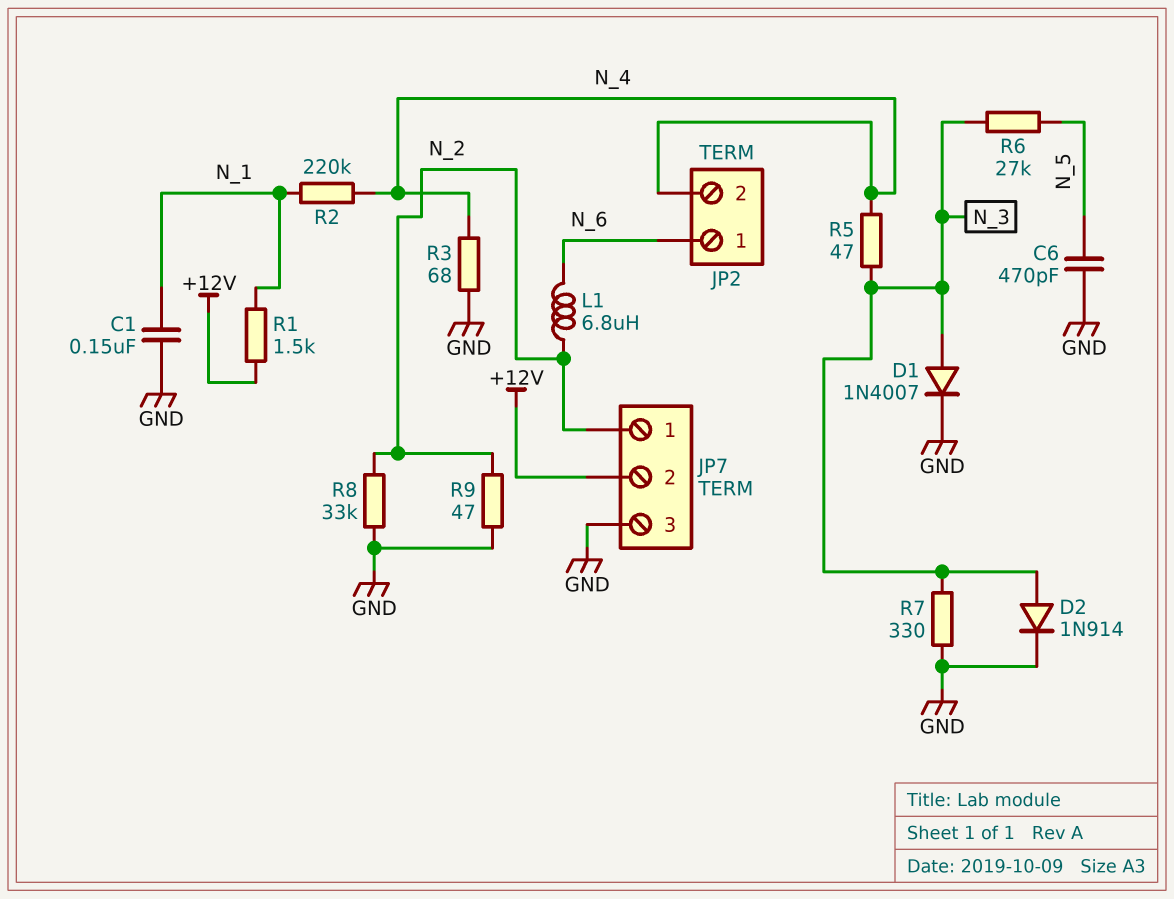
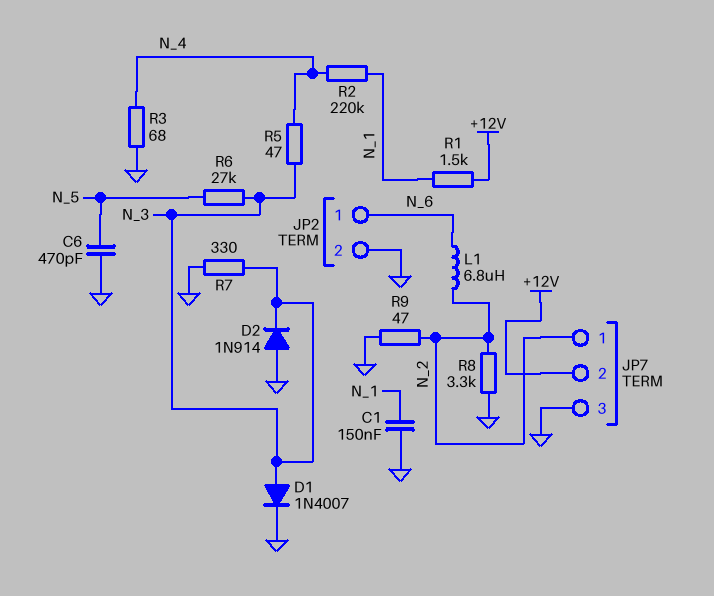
D2: diode 1N914 (A N_3, K GND) -> diode 1N914 (A GND, K N_3)
JP2 pin 2: N_4 -> GND
R8: 33k (GND, N_2) -> 3.3k (GND, N_2)

